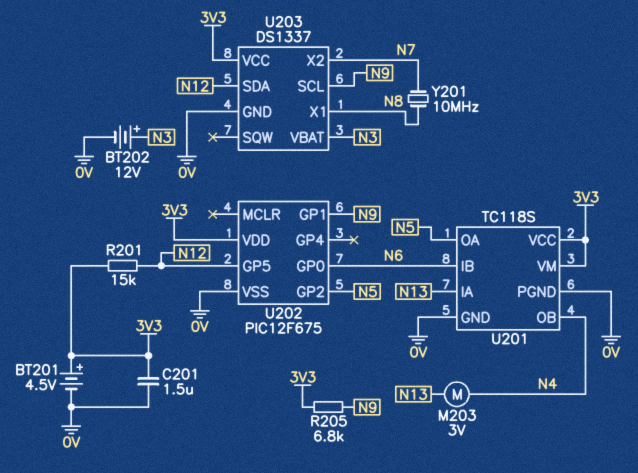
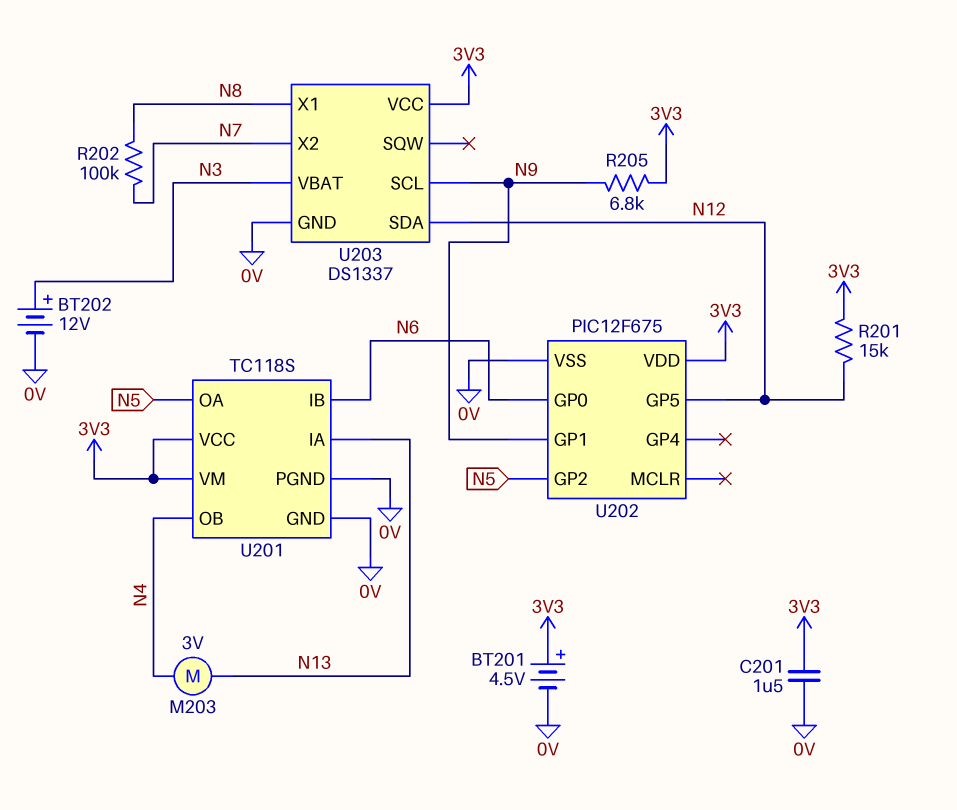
R202: none -> 100k (N7, N8)
Y201: 10MHz (N7, N8) -> none

